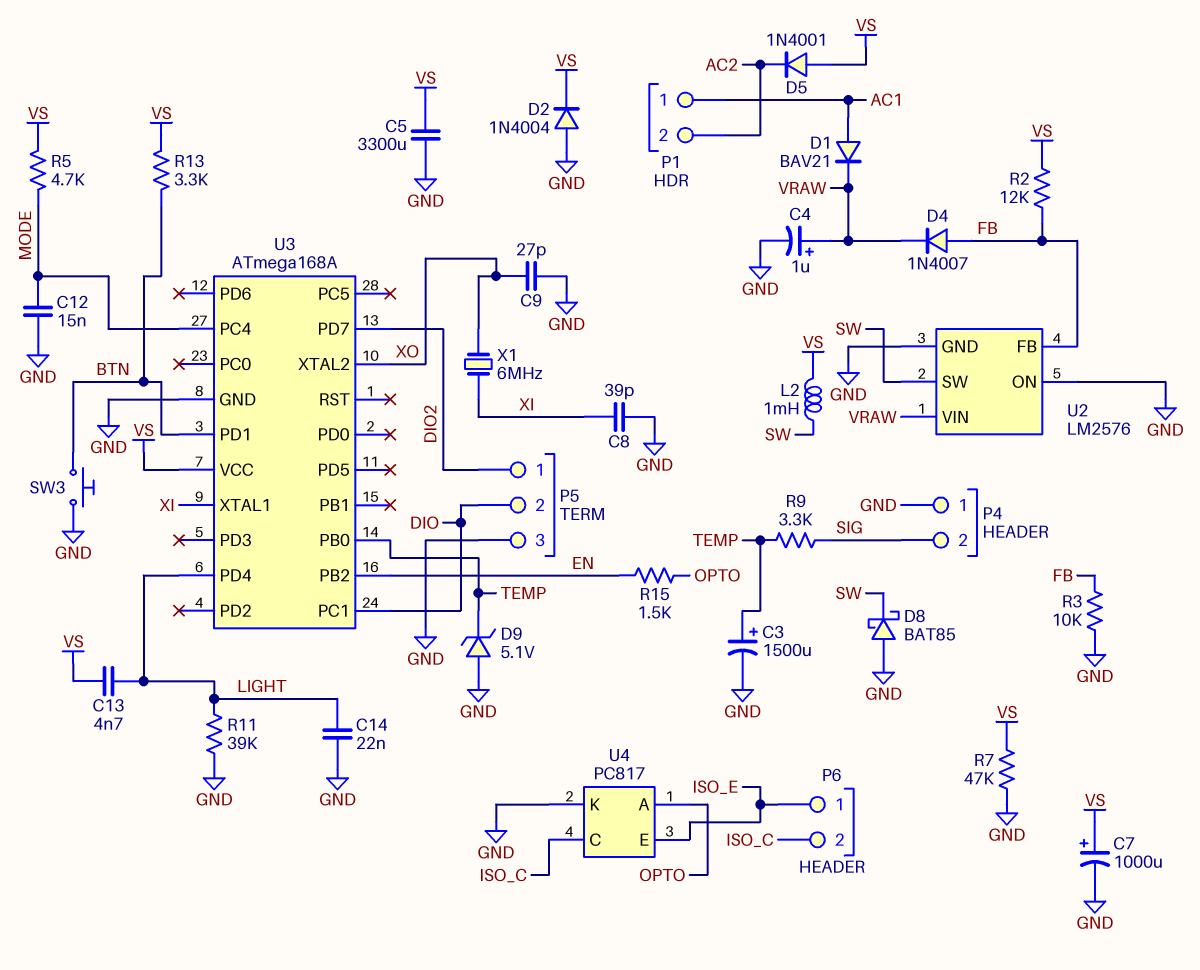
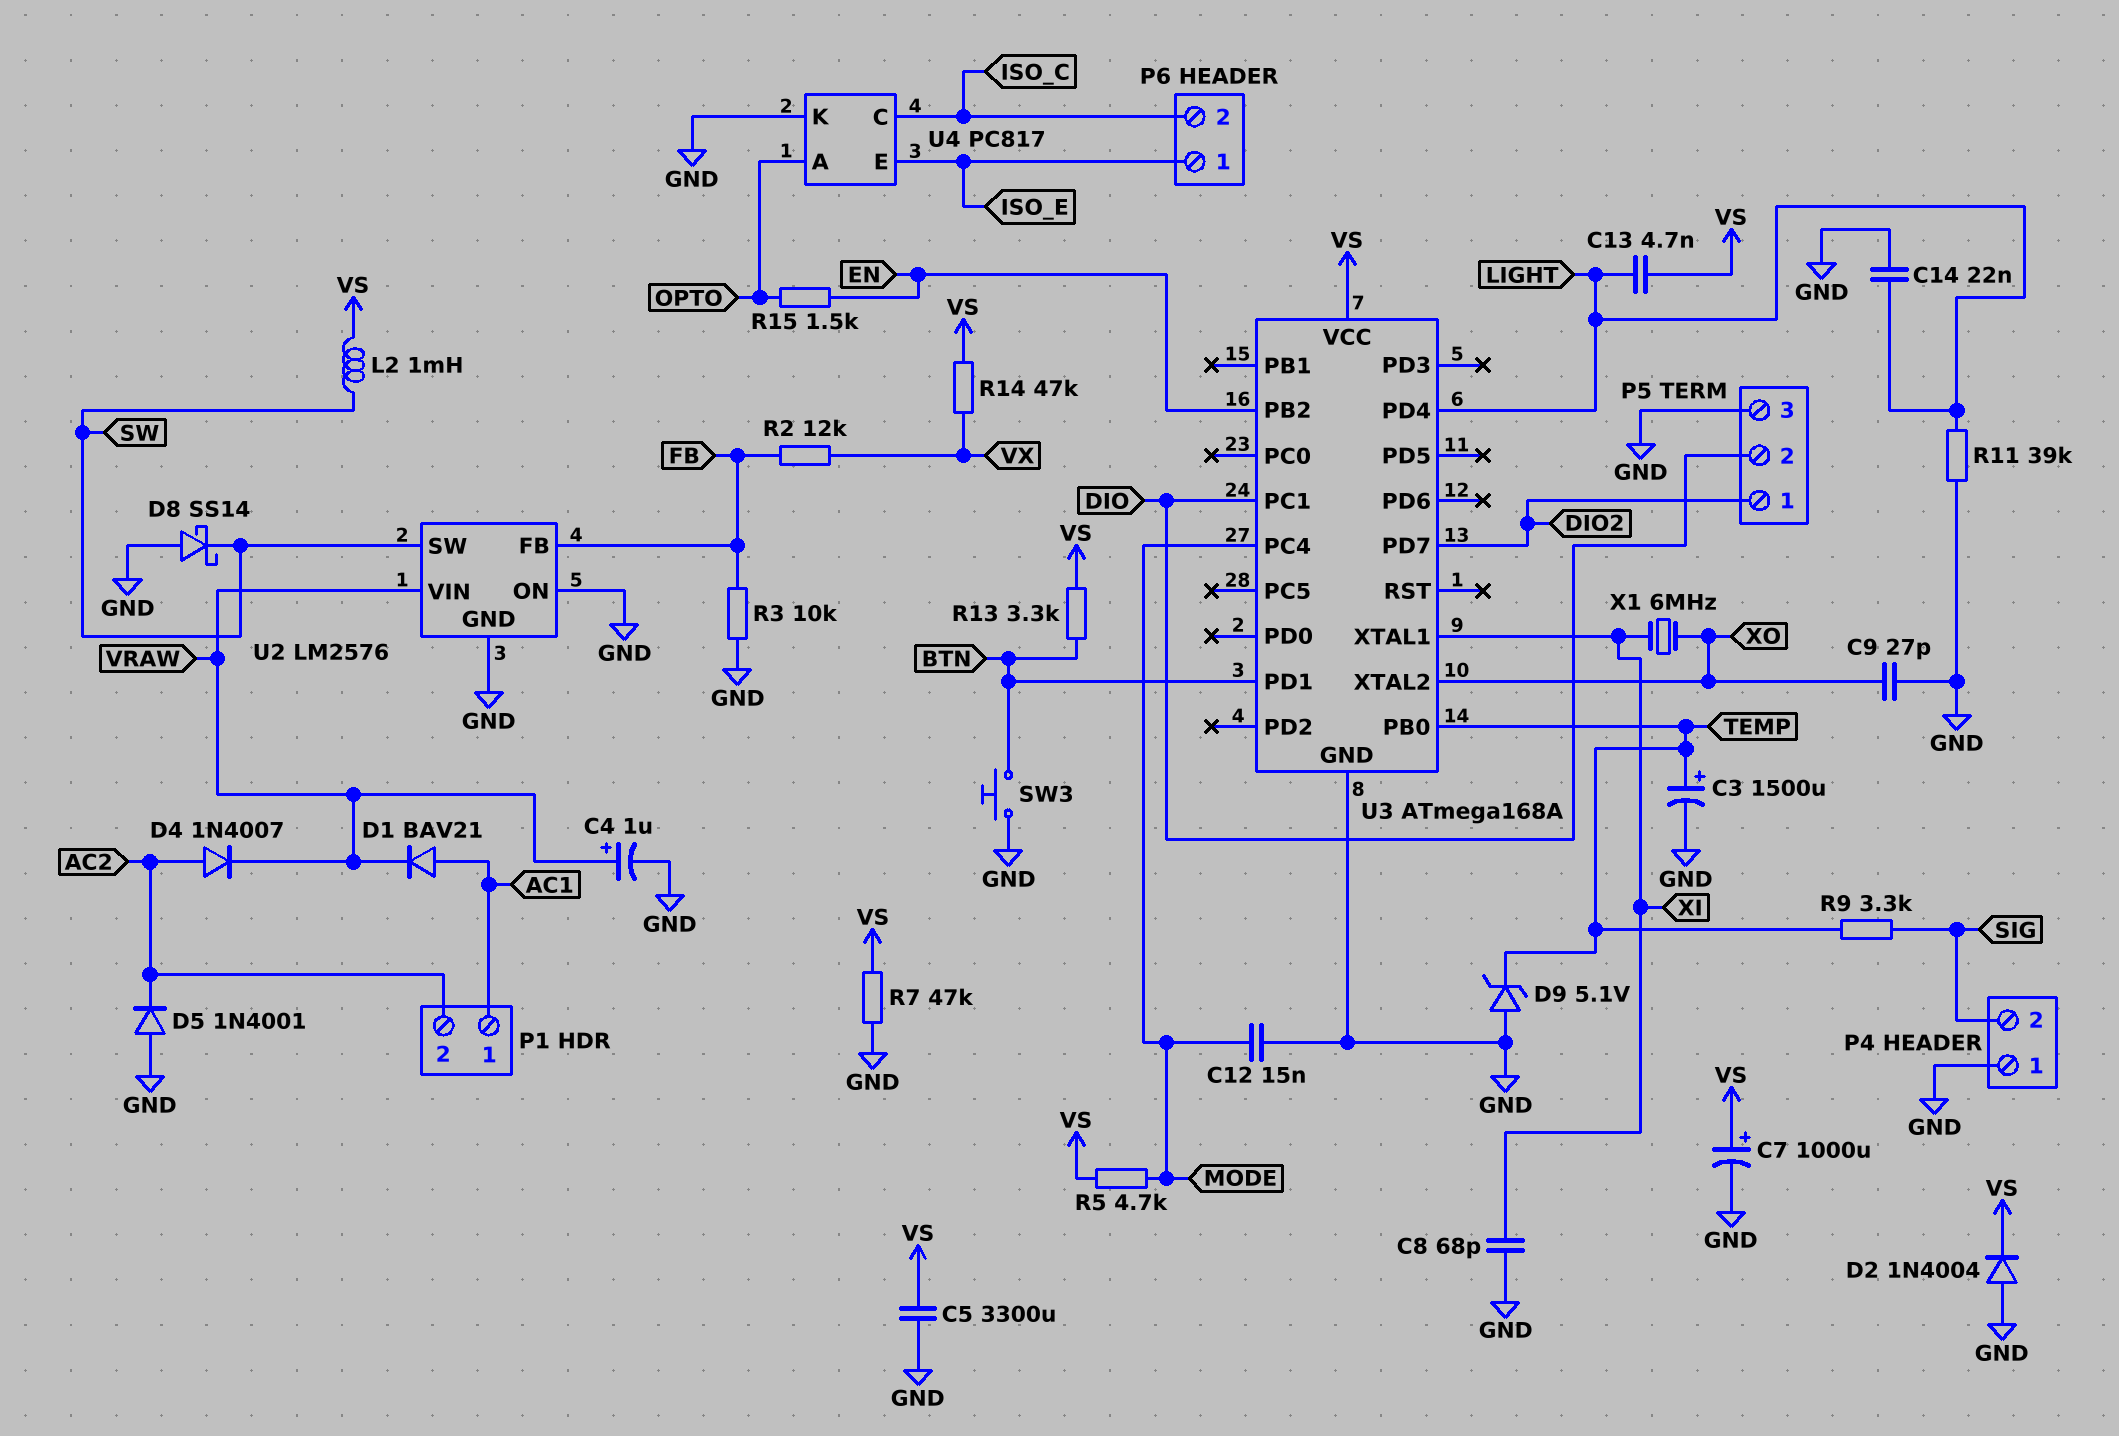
C8: 39pF (GND, XI) -> 68pF (GND, XI)
D4: diode 1N4007 (A FB, K VRAW) -> diode 1N4007 (A AC2, K VRAW)
D5: diode 1N4001 (A VS, K AC2) -> diode 1N4001 (A GND, K AC2)
D8: schottky BAT85 (A GND, K SW) -> schottky SS14 (A GND, K SW)
R2: 12k (FB, VS) -> 12k (FB, VX)
R14: none -> 47k (VS, VX)

